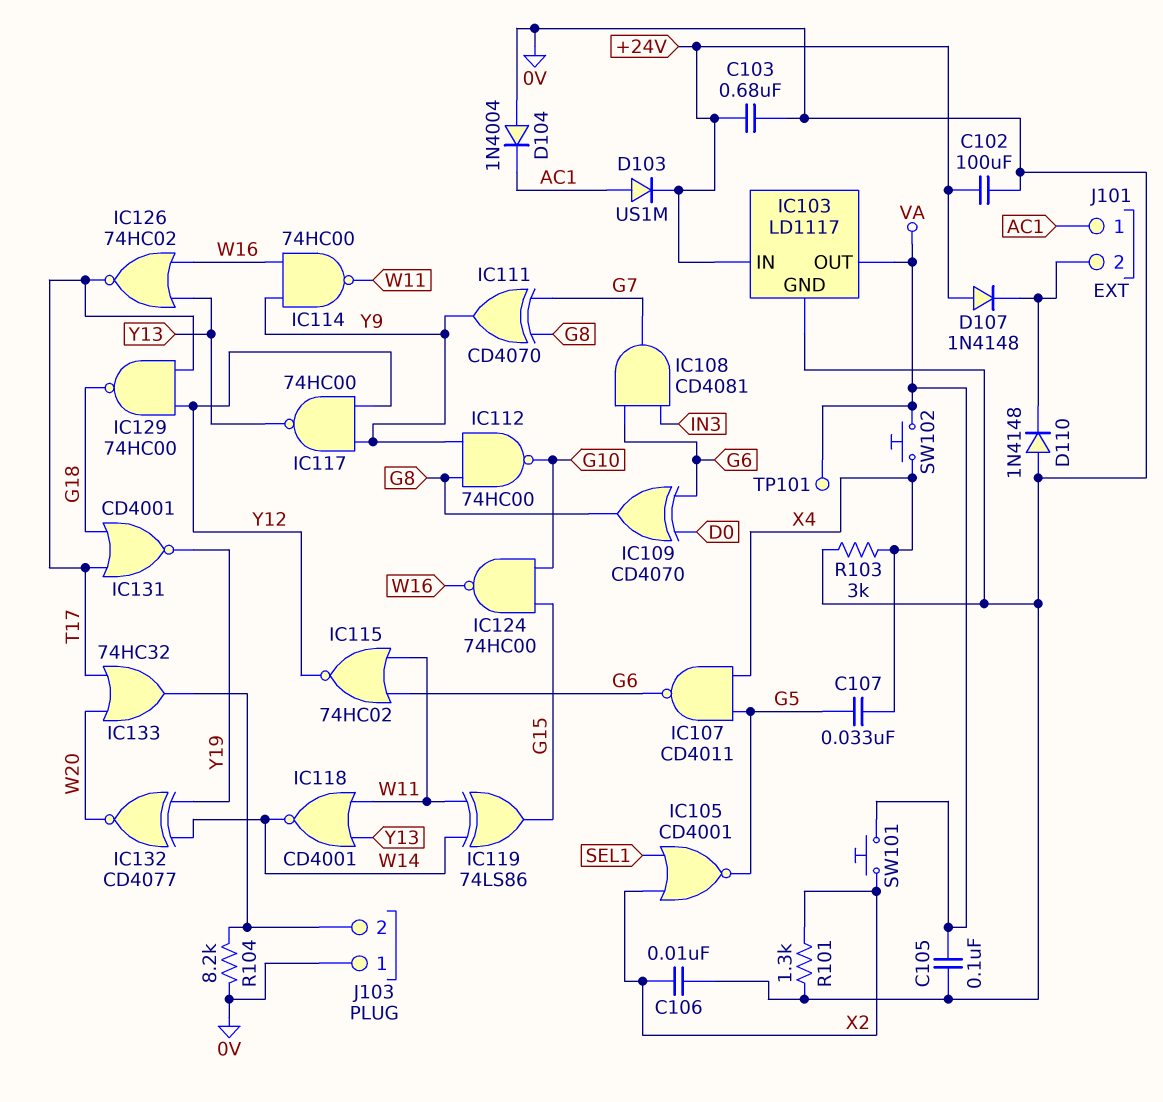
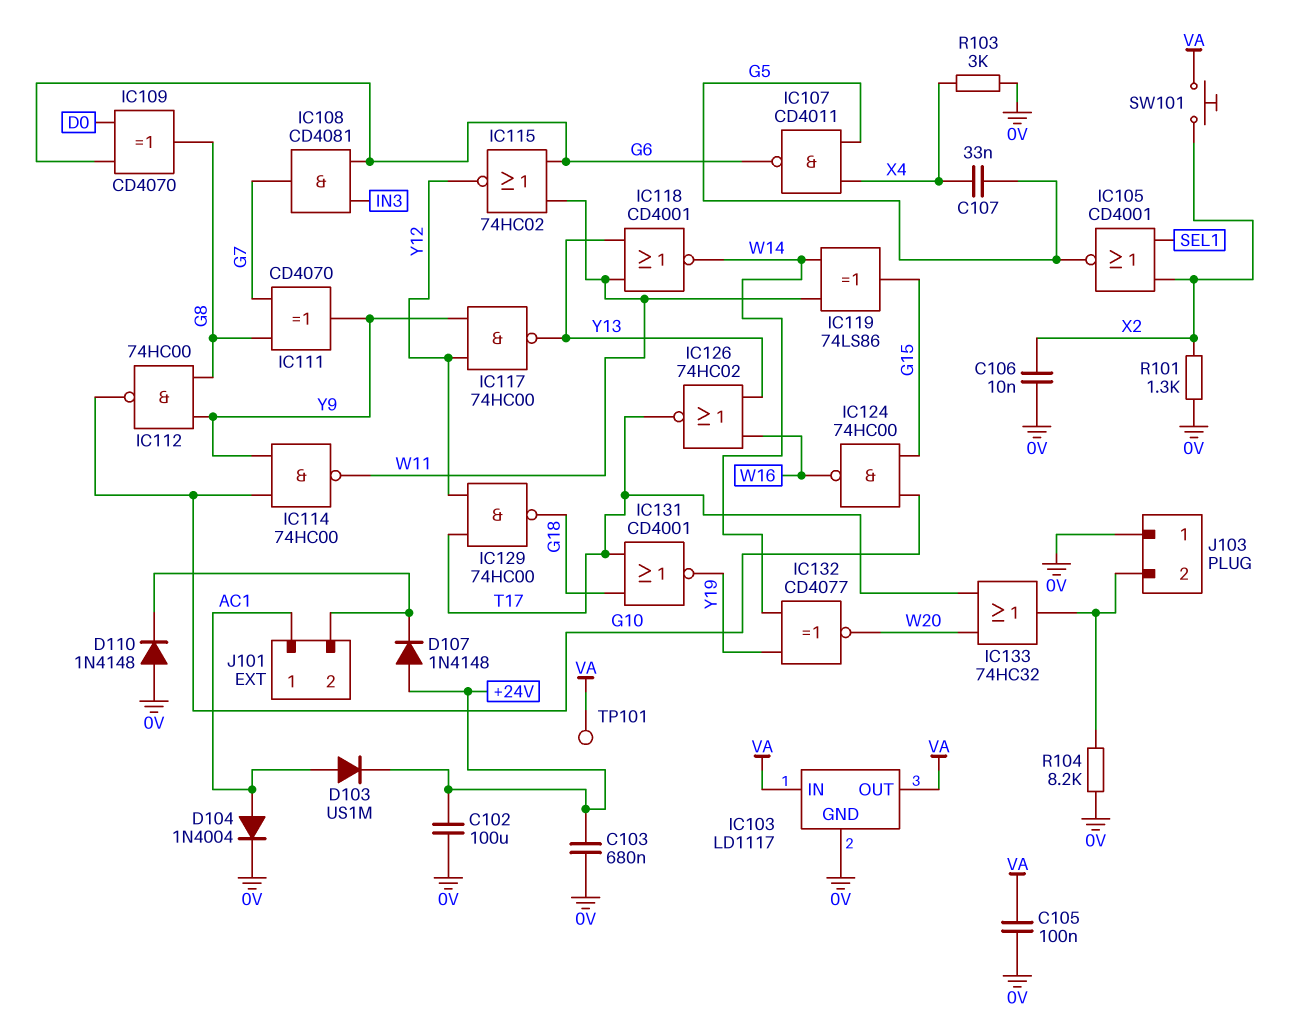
D104: diode 1N4004 (A 0V, K AC1) -> diode 1N4004 (A AC1, K 0V)
IC103 pin IN: +24V -> VA
IC114: NAND 74HC00 (in W16, in Y9, out W11) -> NAND 74HC00 (in G10, in Y9, out W11)
SW102: button (VA, X4) -> none

